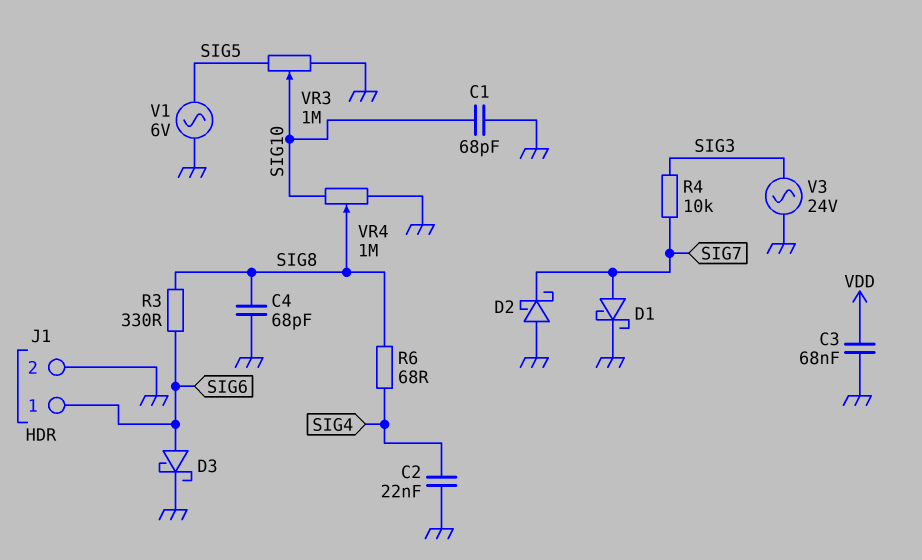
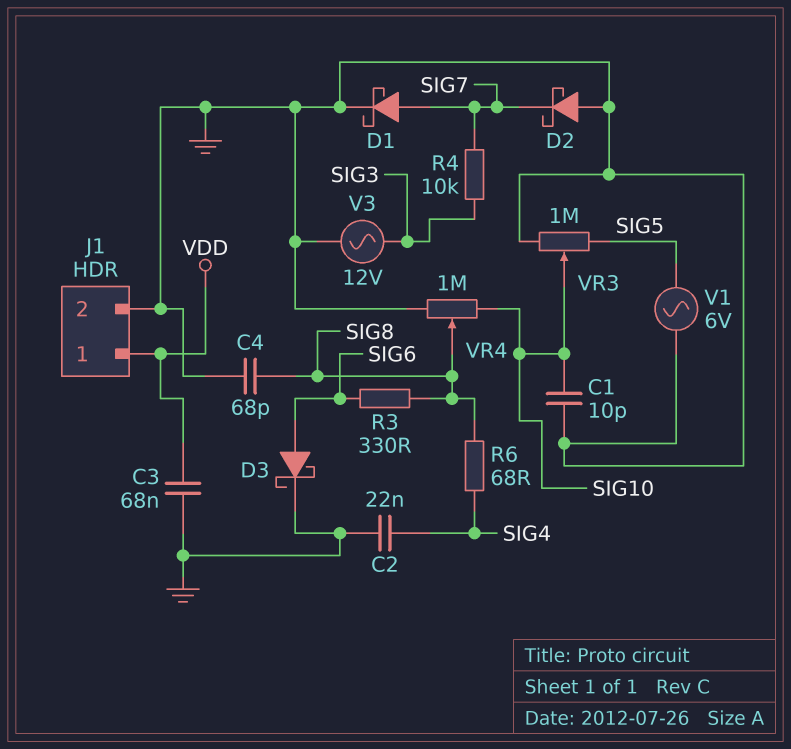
C1: 68pF (GND, SIG10) -> 10pF (GND, SIG10)
J1 pin 1: SIG6 -> VDD
V3: AC 24V (GND, SIG3) -> AC 12V (GND, SIG3)

